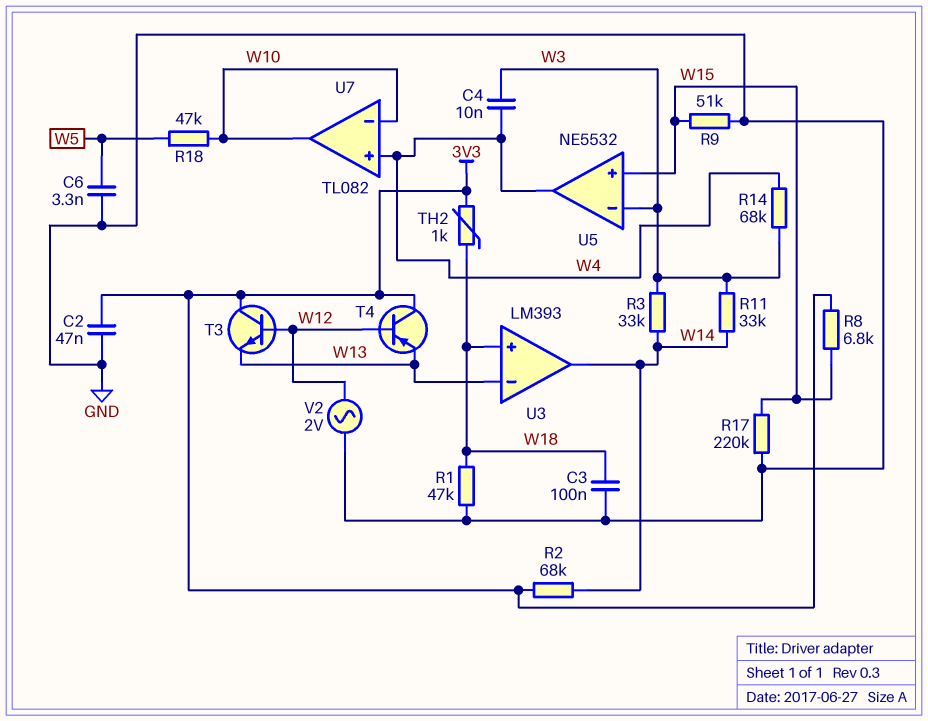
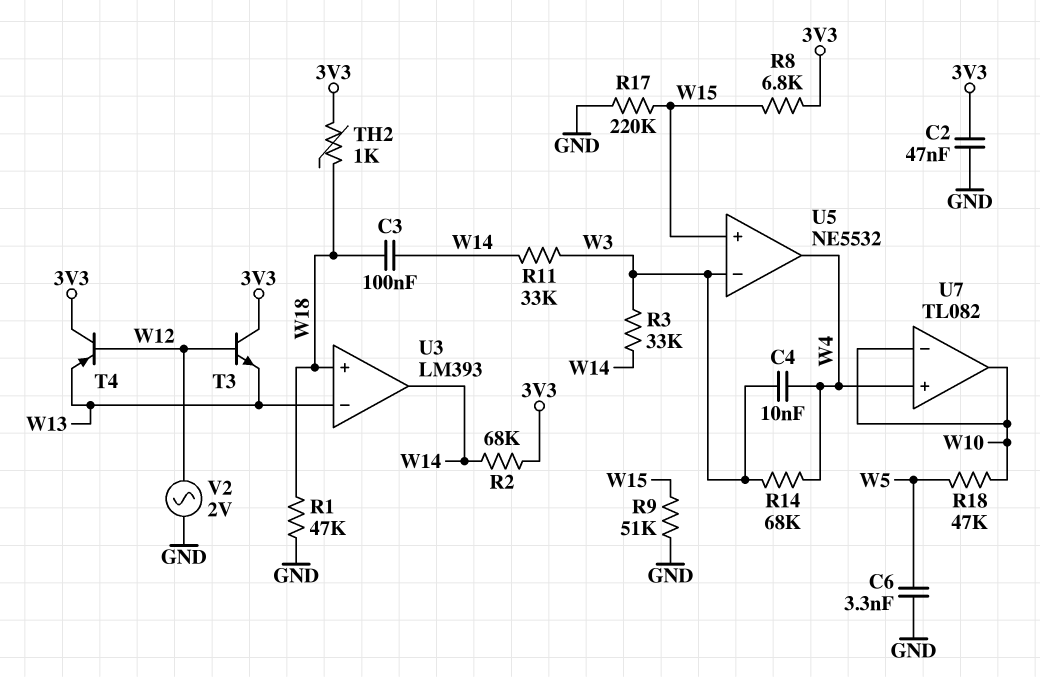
C3: 100nF (GND, W18) -> 100nF (W14, W18)

